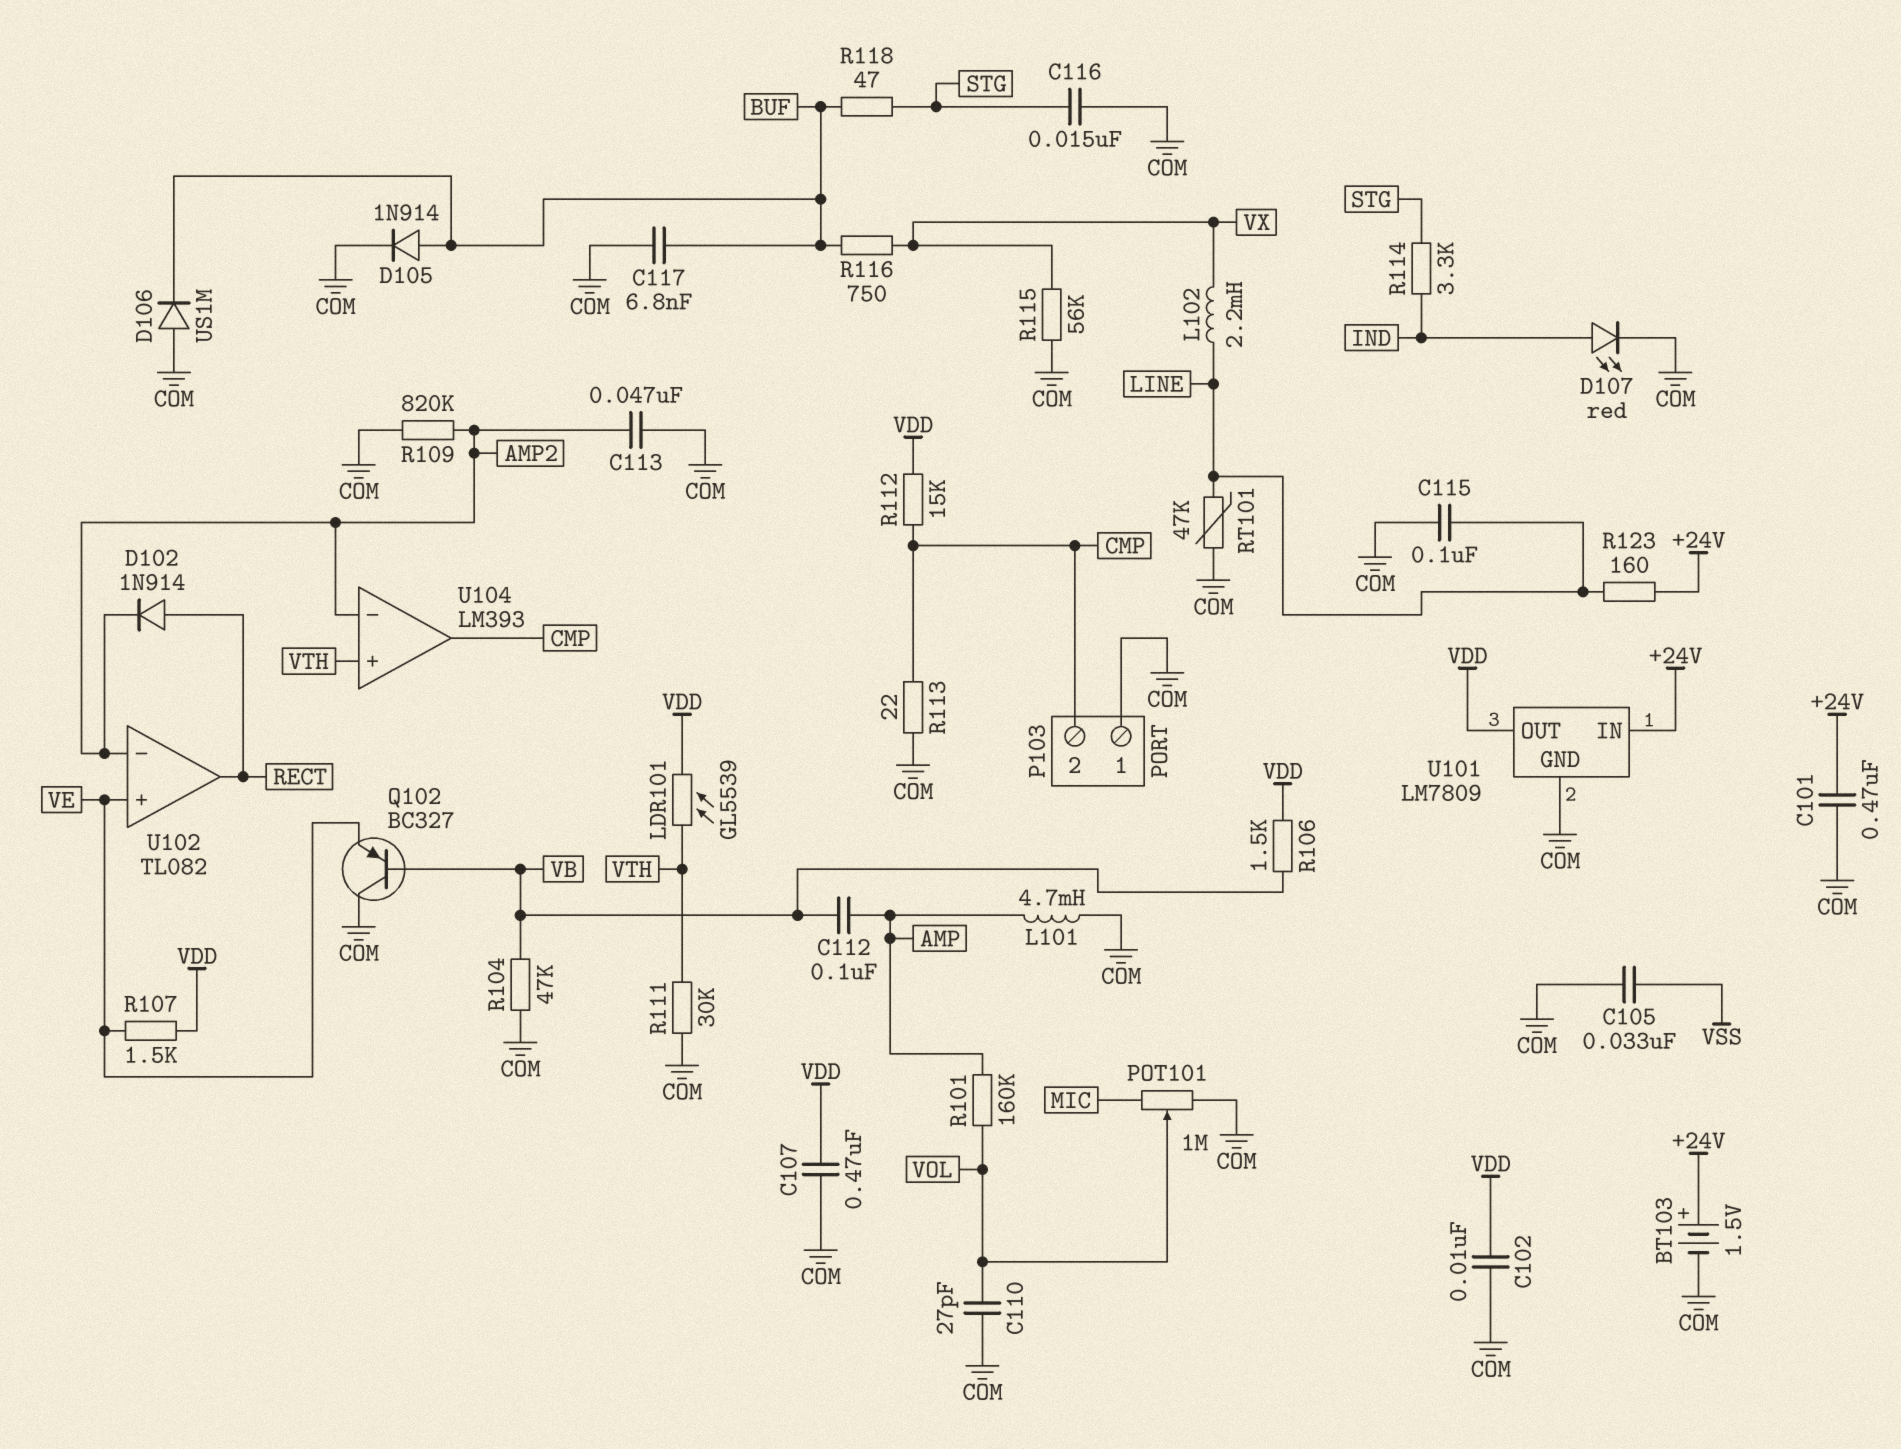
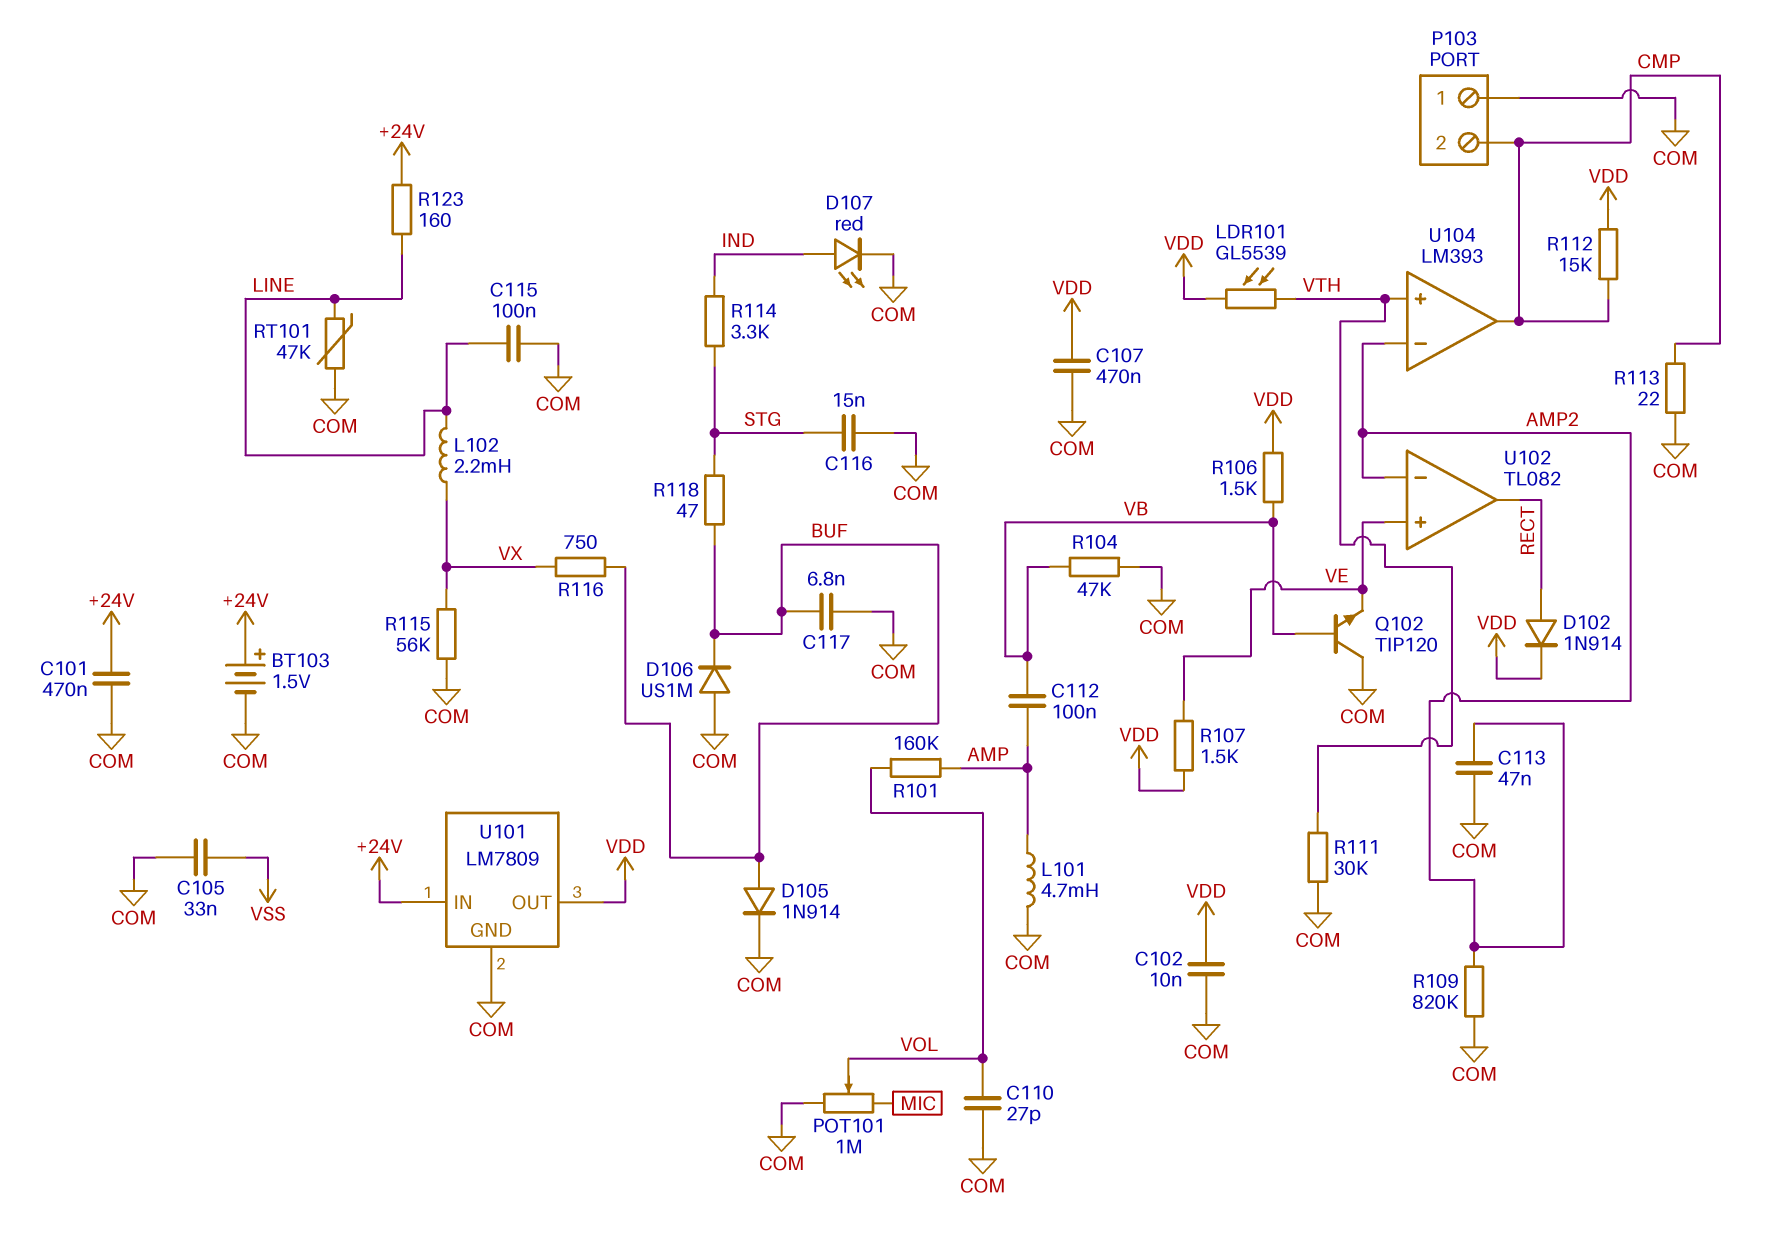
D102: diode 1N914 (A RECT, K AMP2) -> diode 1N914 (A RECT, K VDD)
Q102: PNP BC327 (B VB, C COM, E VE) -> NPN TIP120 (B VB, C COM, E VE)

